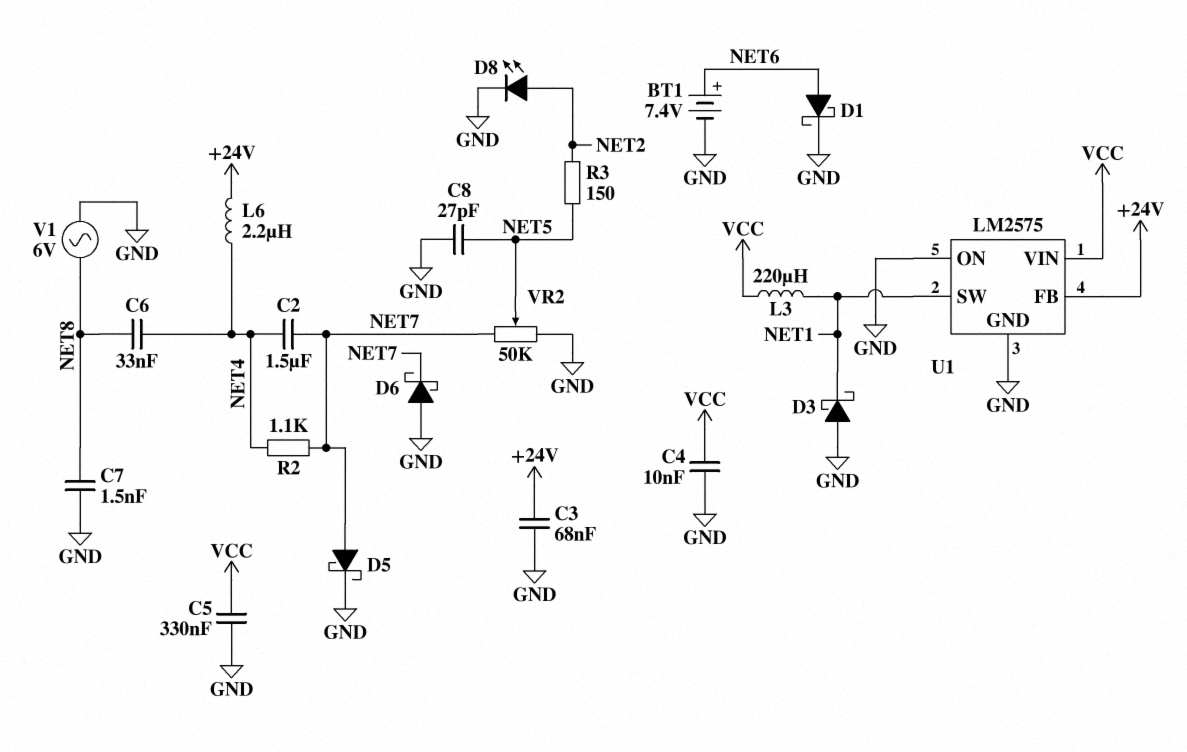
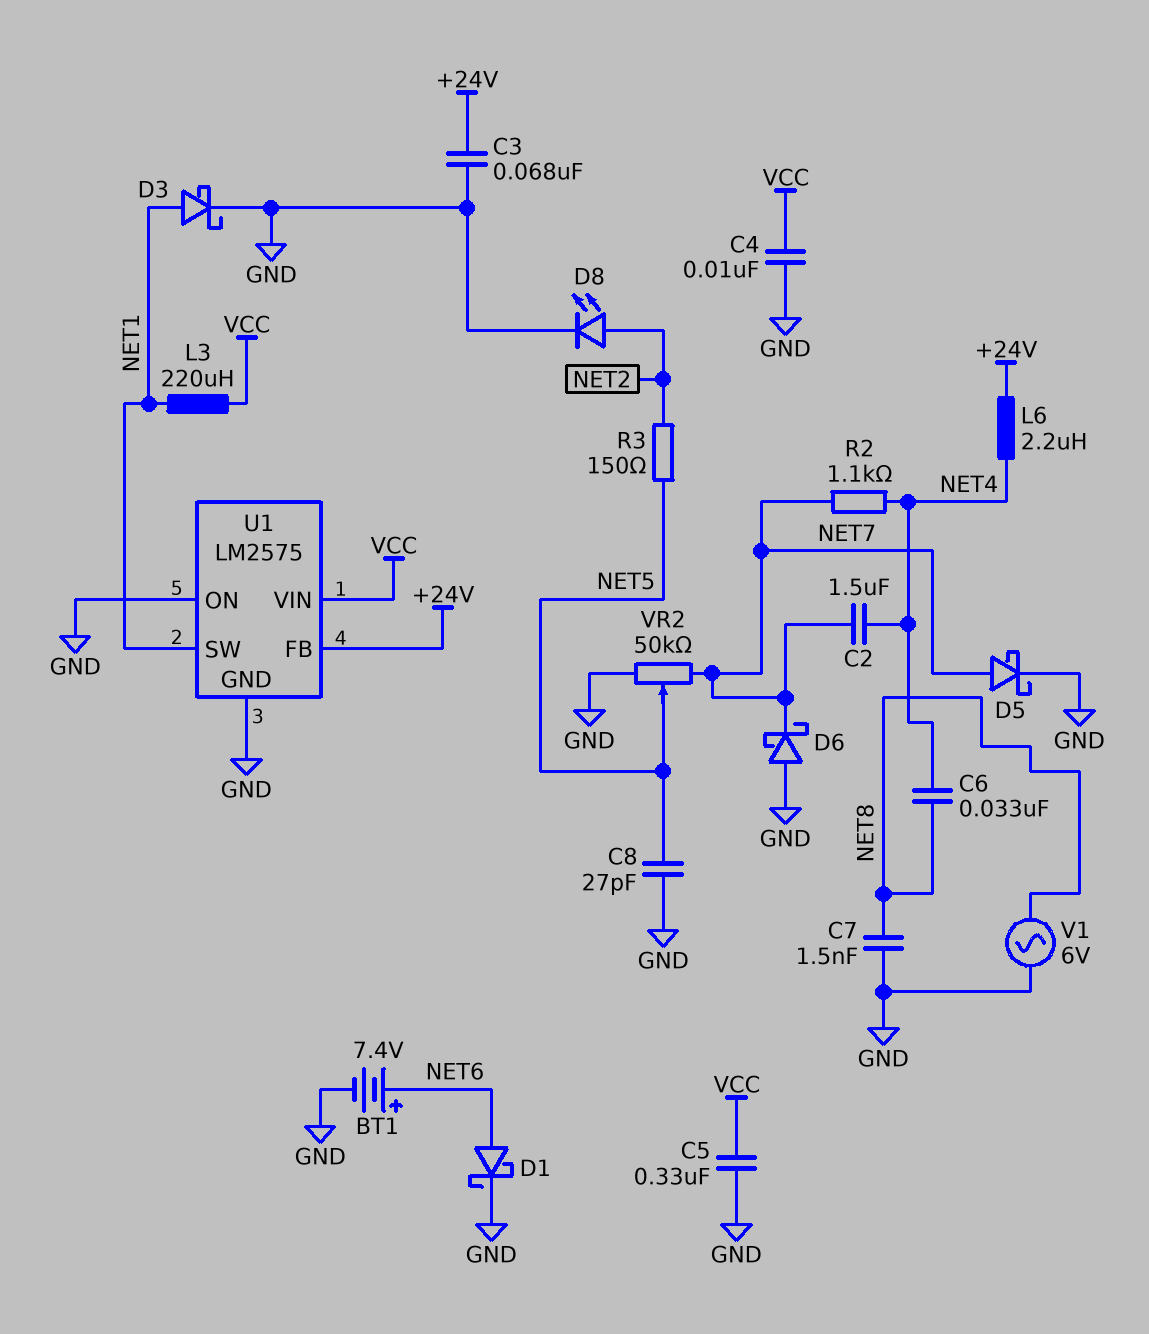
D3: schottky (A GND, K NET1) -> schottky (A NET1, K GND)

